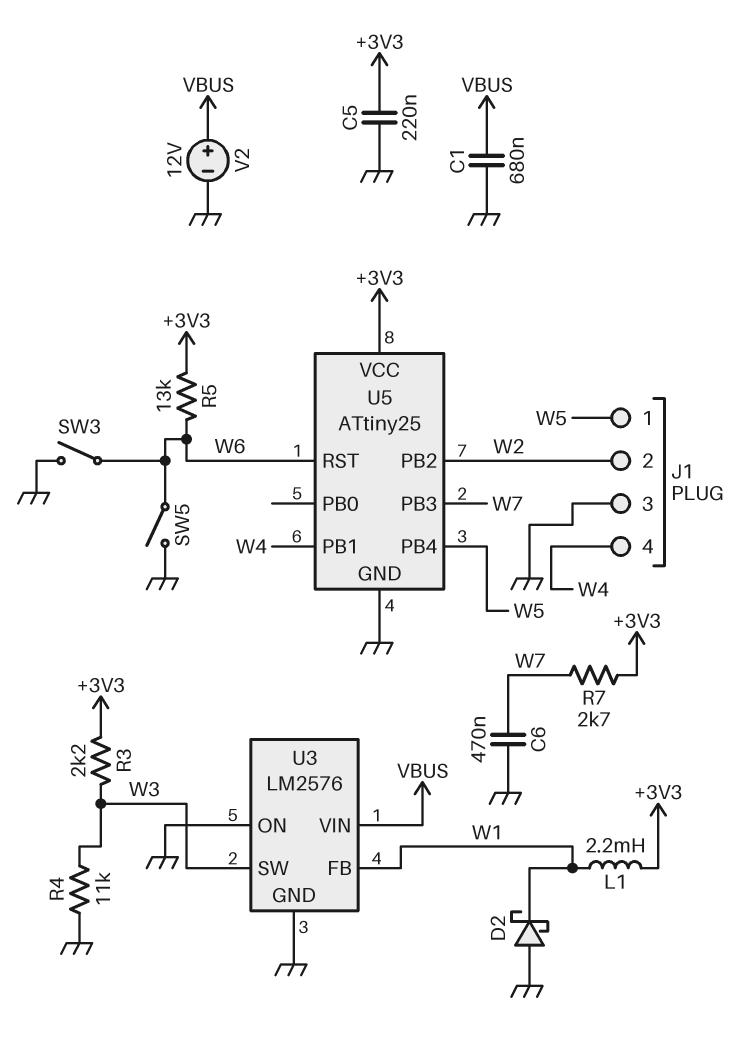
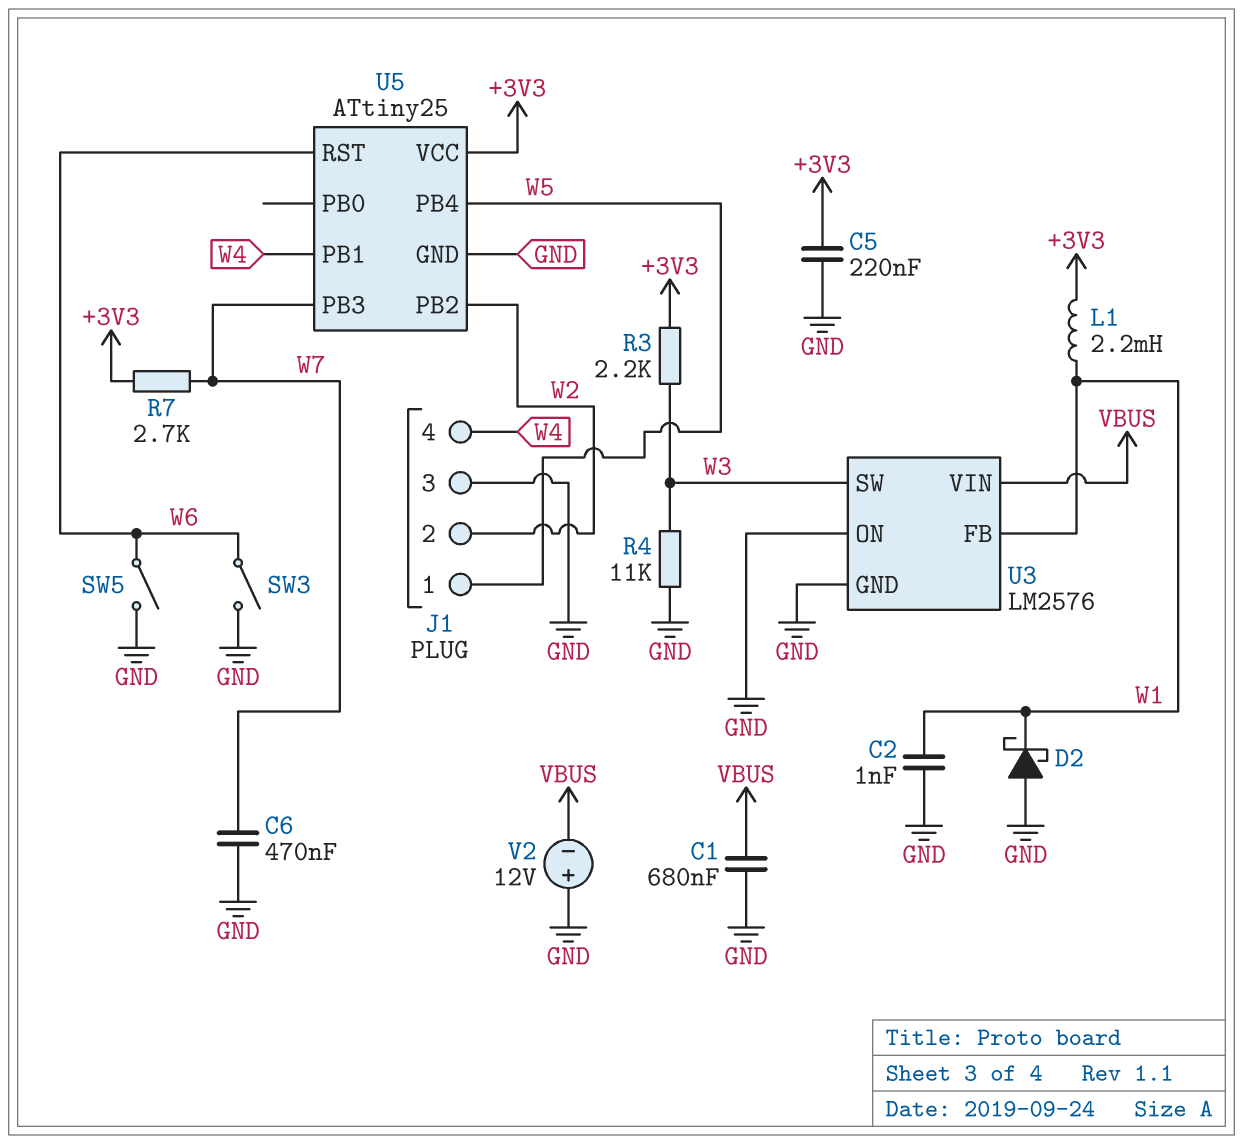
C2: none -> 1nF (GND, W1)
R5: 13k (+3V3, W6) -> none
V2: 12V (plus VBUS, minus GND) -> 12V (plus GND, minus VBUS)

